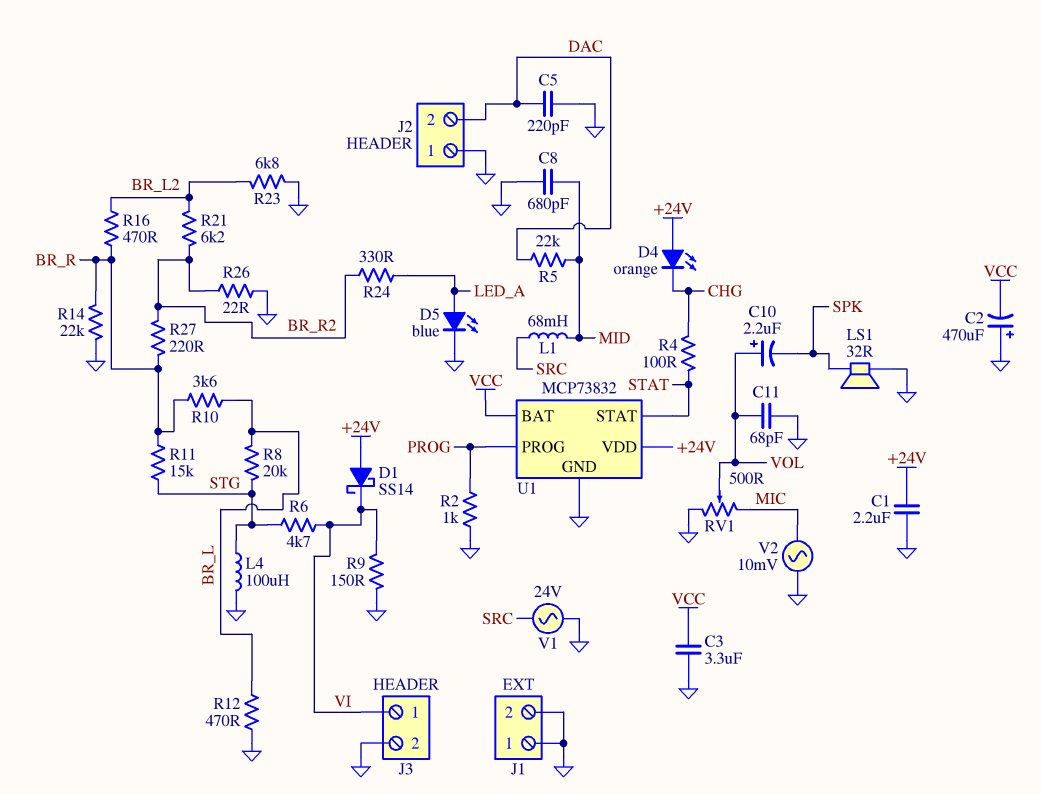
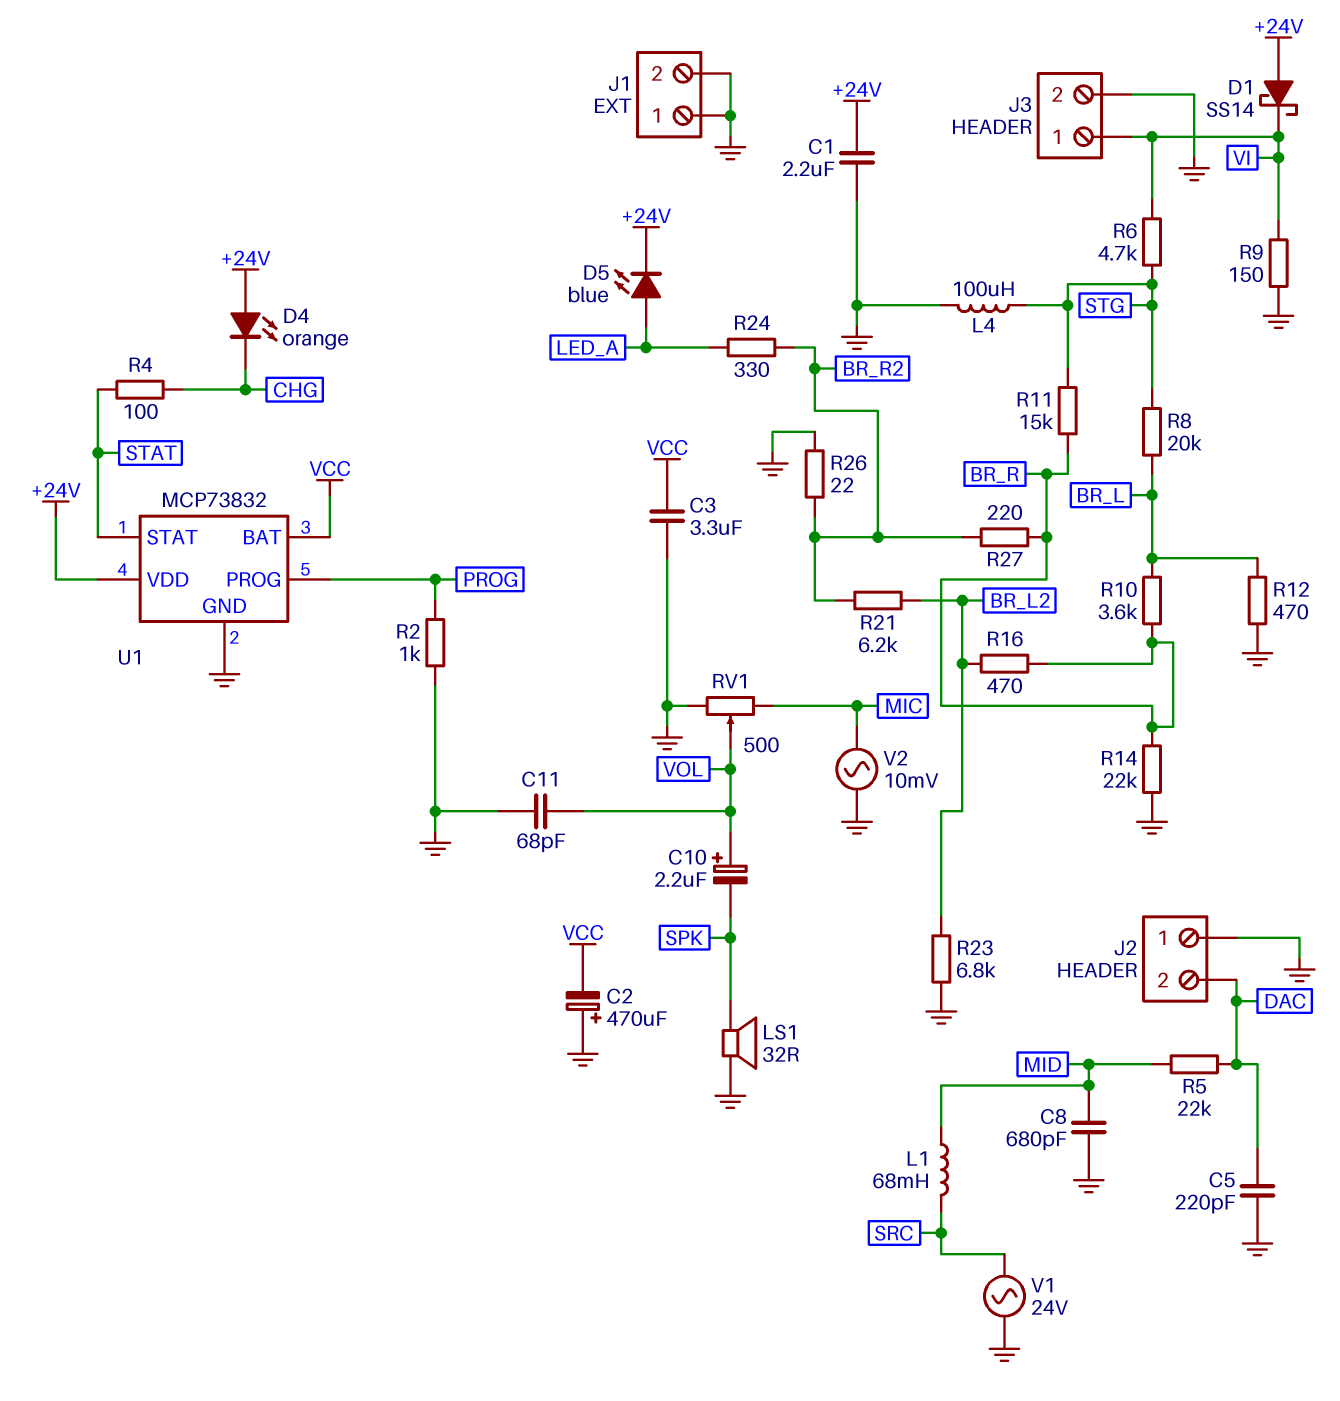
D5: LED blue (A LED_A, K GND) -> LED blue (A LED_A, K +24V)

